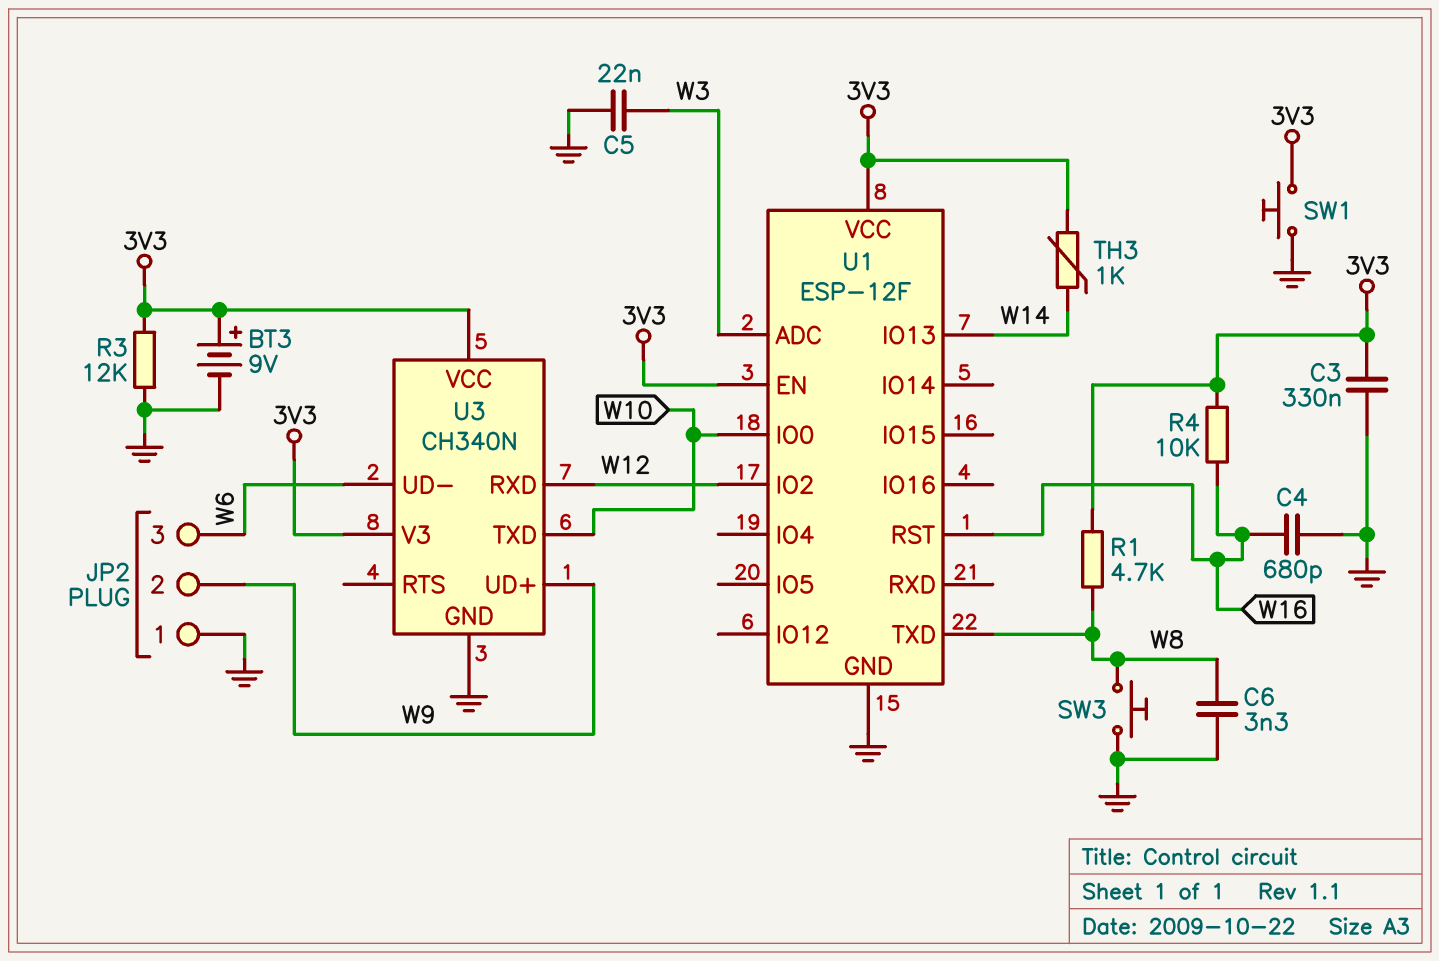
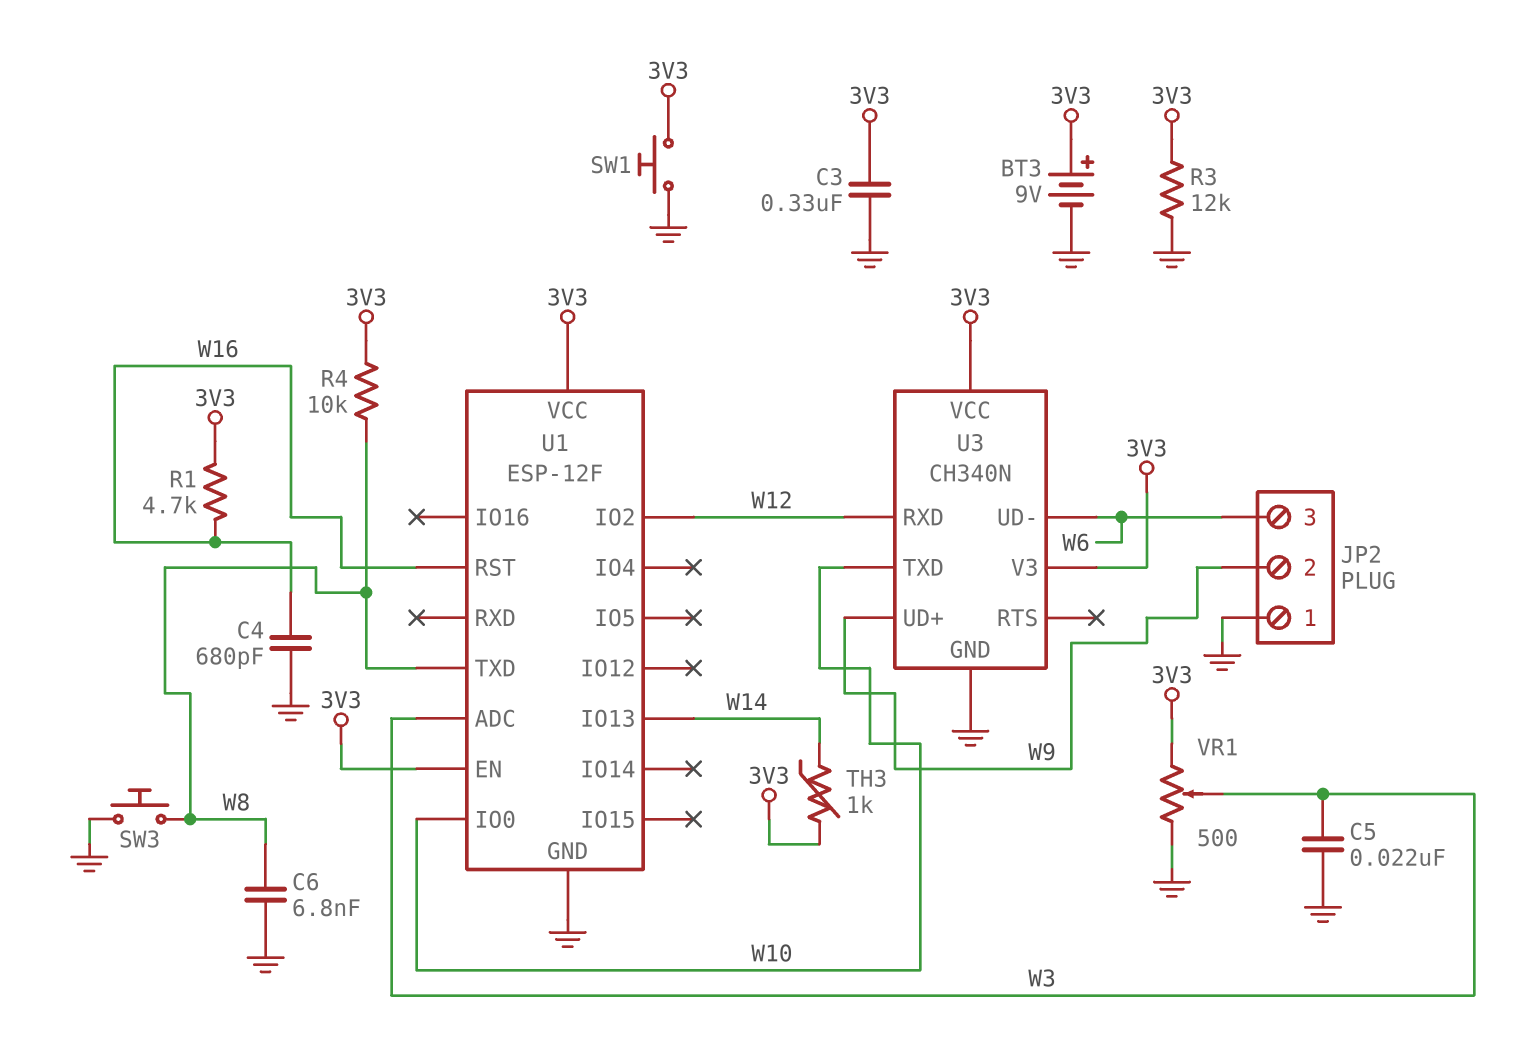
C6: 3.3nF (GND, W8) -> 6.8nF (GND, W8)
R1: 4.7k (3V3, W8) -> 4.7k (3V3, W16)
R4: 10k (3V3, W16) -> 10k (3V3, W8)
VR1: none -> 500 (3V3, GND, wiper W3)

